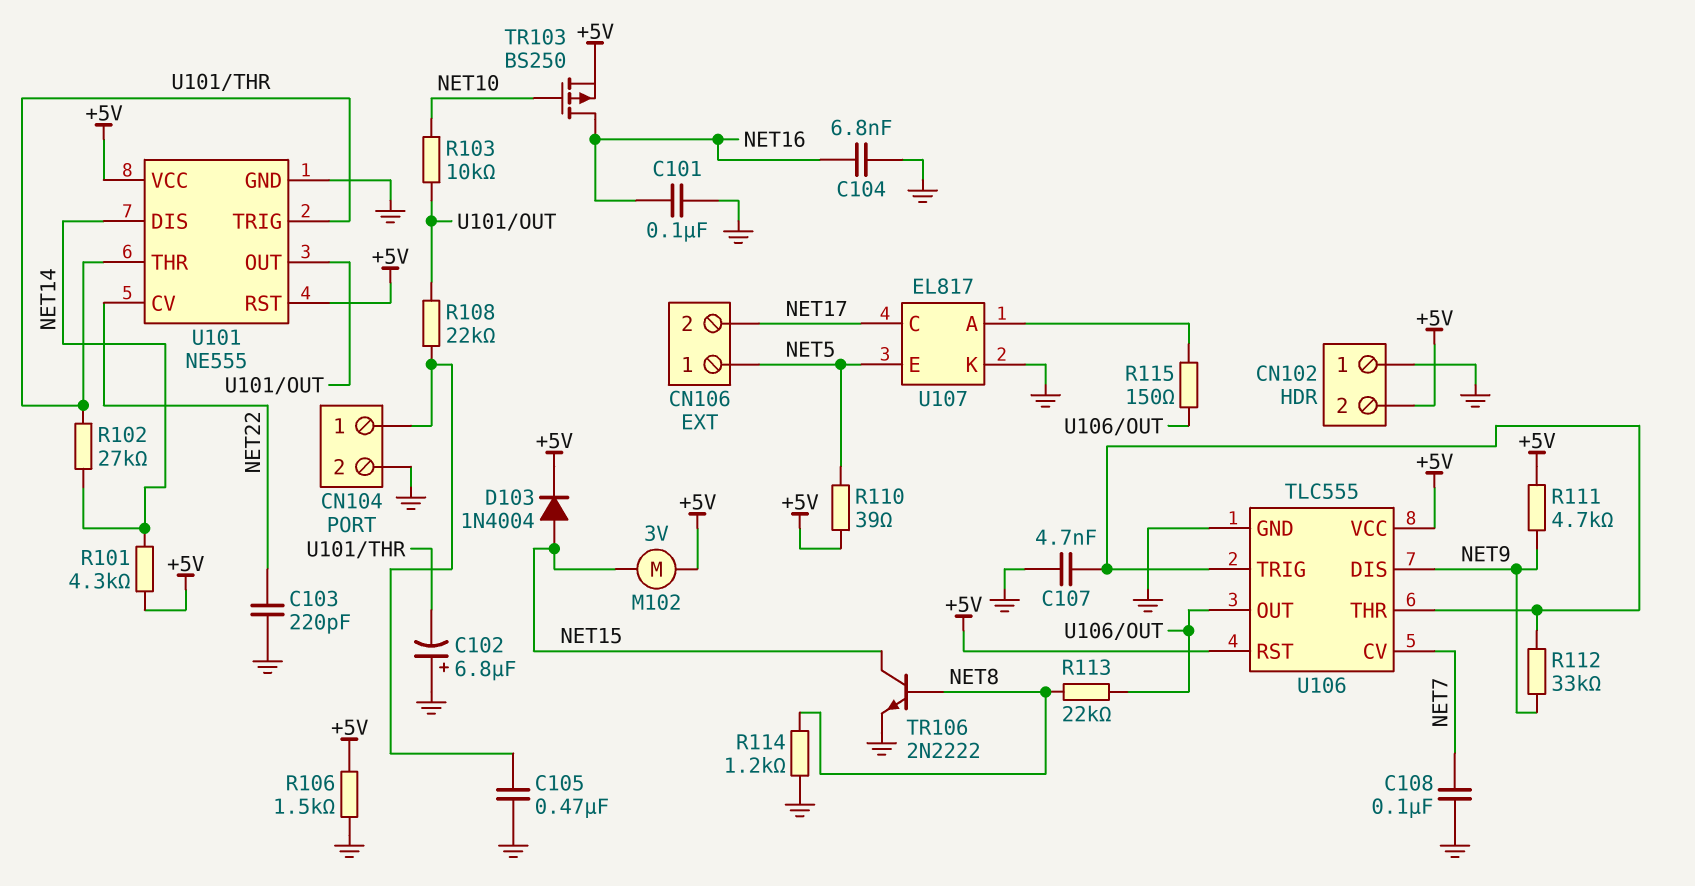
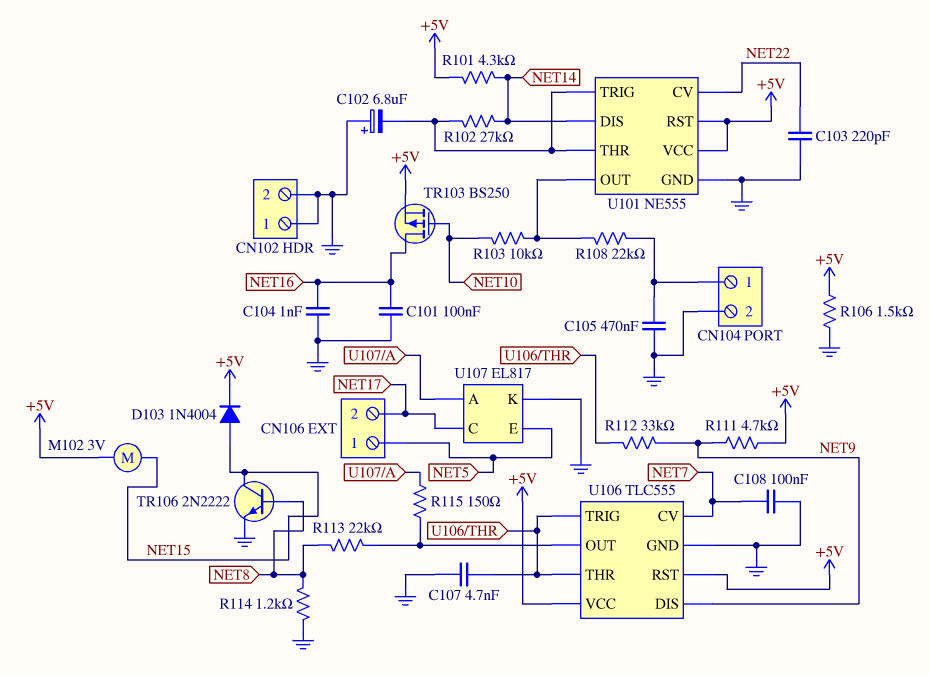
C104: 6.8nF (GND, NET16) -> 1nF (GND, NET16)
CN102 pin 2: +5V -> GND
R110: 39 (+5V, NET5) -> none

